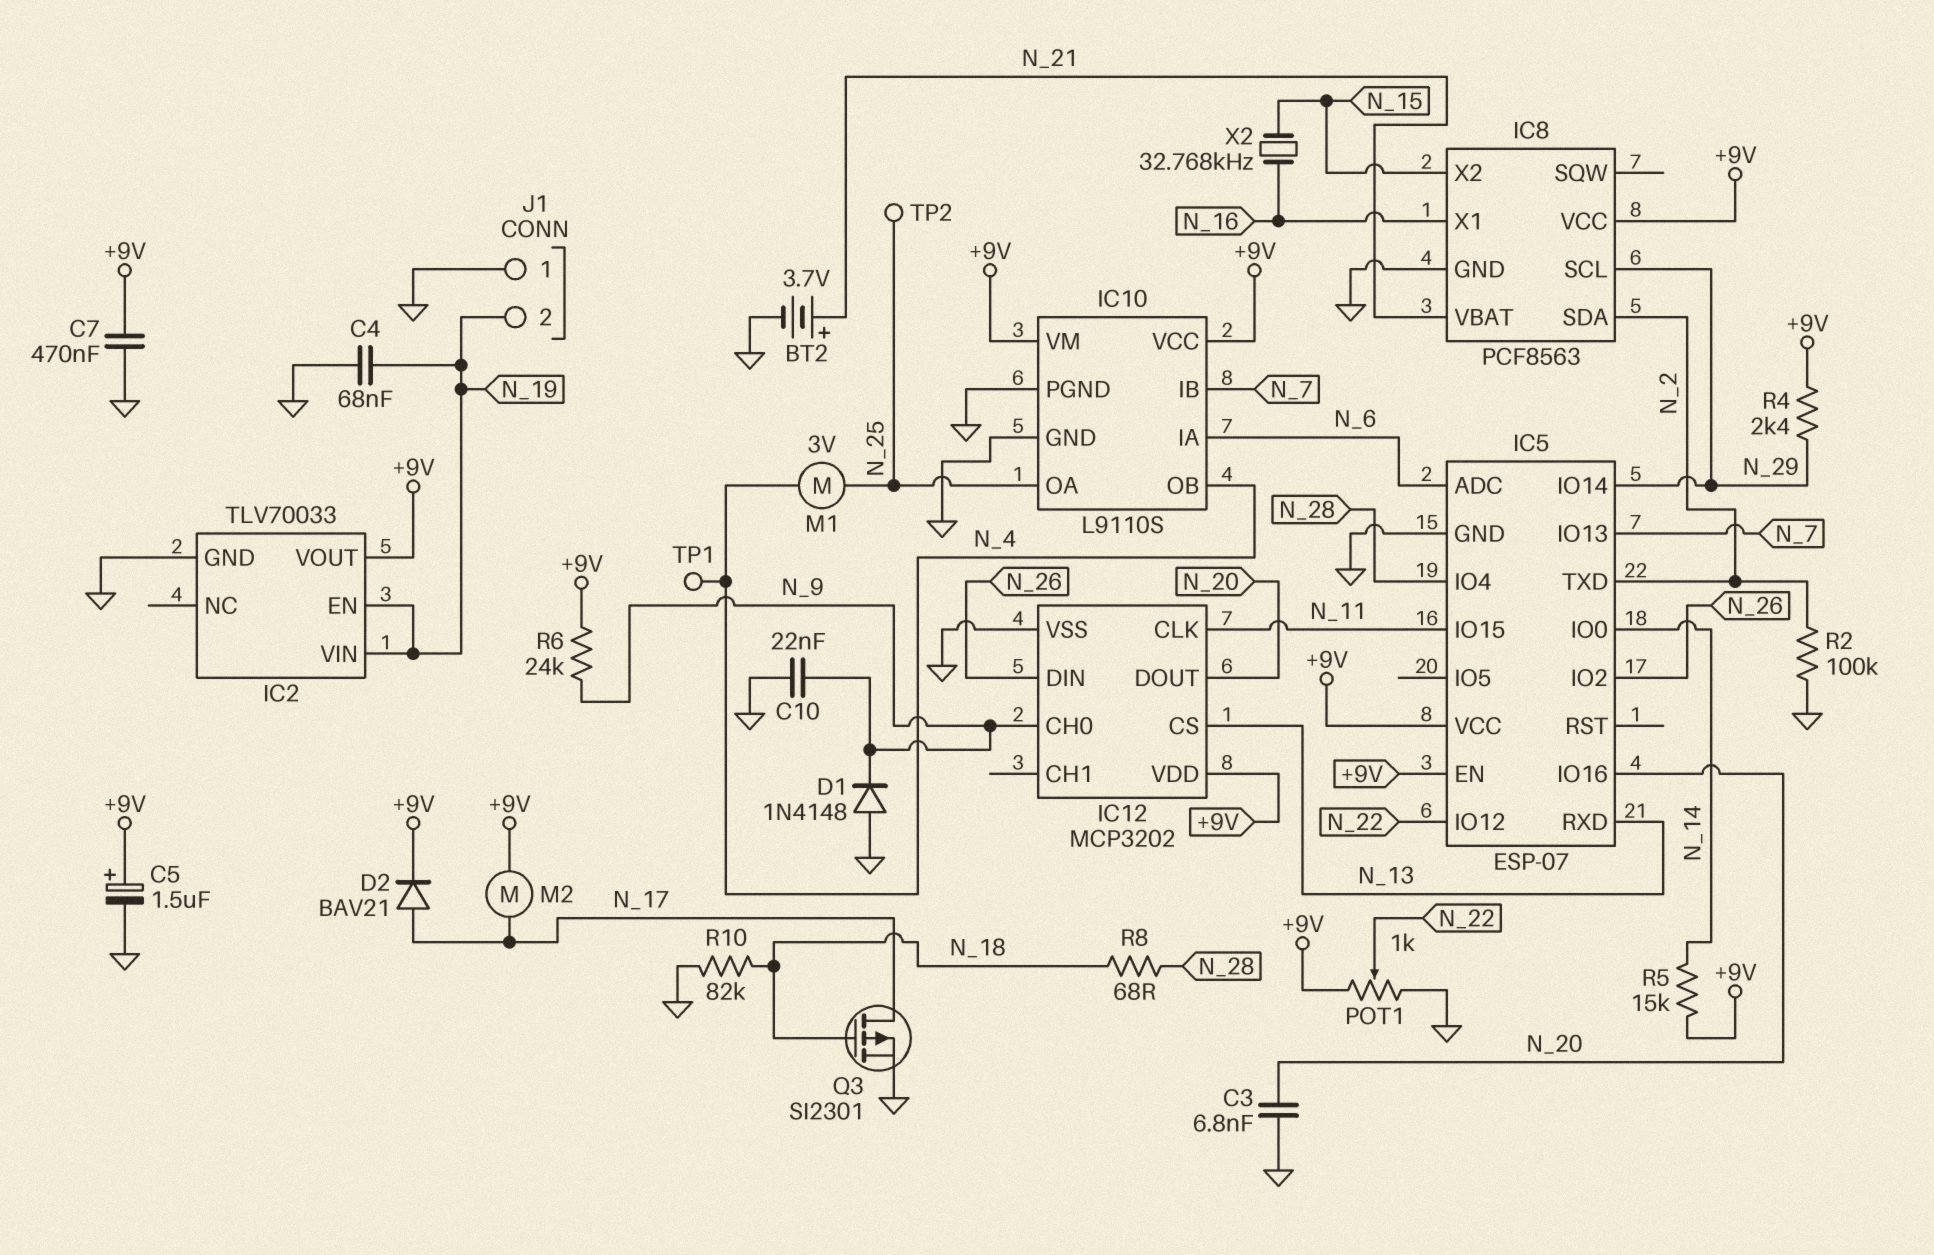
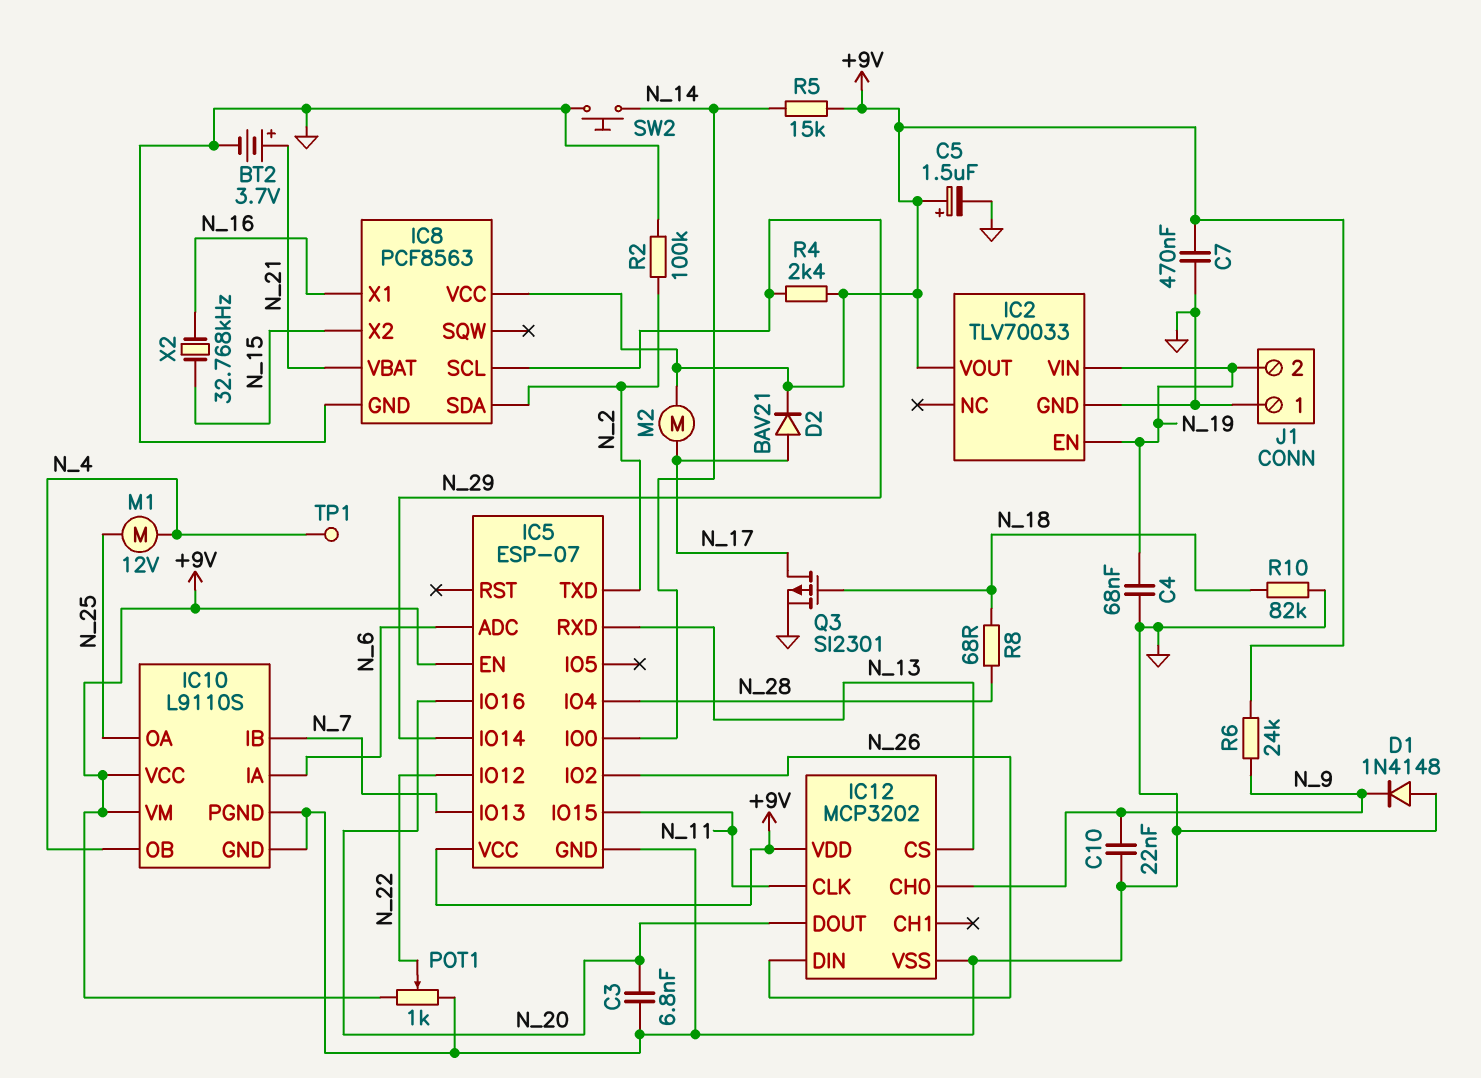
M1: motor 3V (N_4, N_25) -> motor 12V (N_4, N_25)
SW2: none -> button (GND, N_14)
TP2: test point (N_25) -> none

